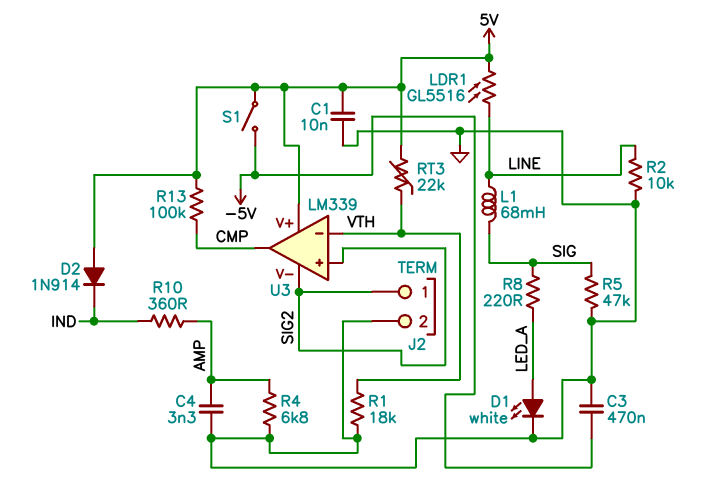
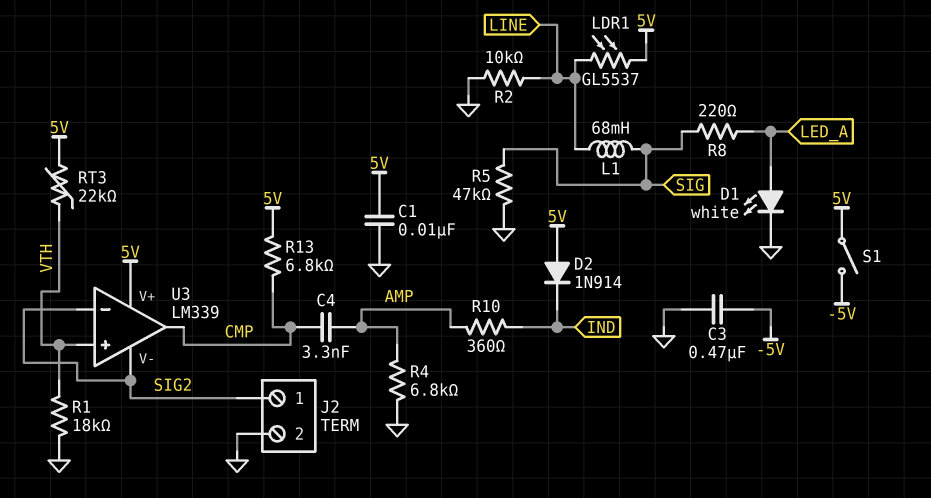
C4: 3.3nF (AMP, GND) -> 3.3nF (AMP, CMP)
LDR1: GL5516 (5V, LINE) -> GL5537 (5V, LINE)
R13: 100k (5V, CMP) -> 6.8k (5V, CMP)
U3 pin in+: SIG2 -> VTH
U3 pin in-: VTH -> SIG2

